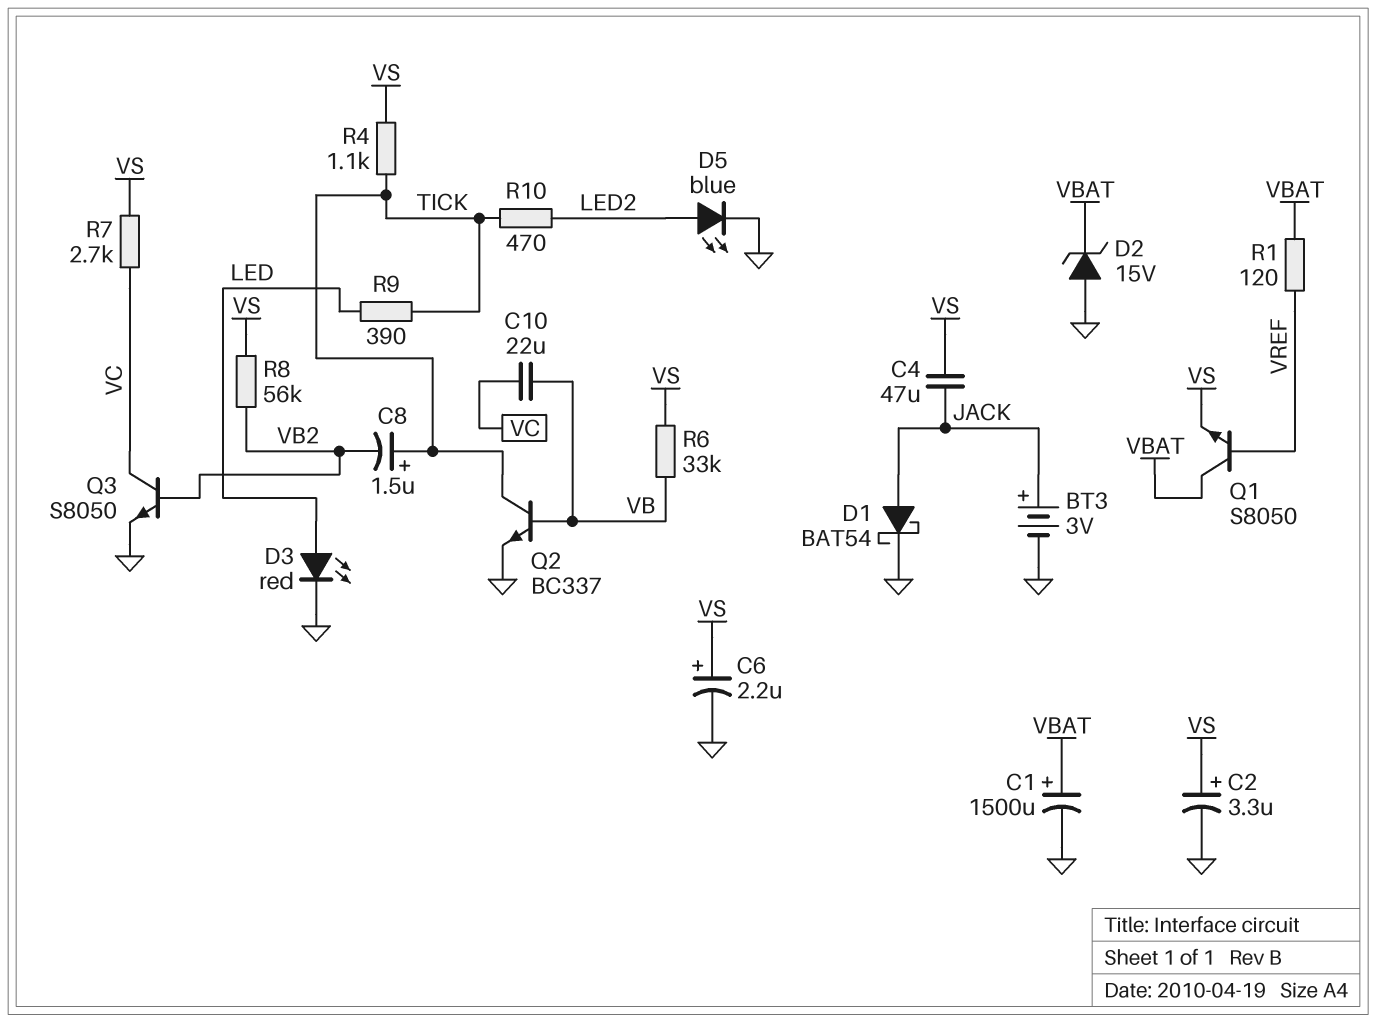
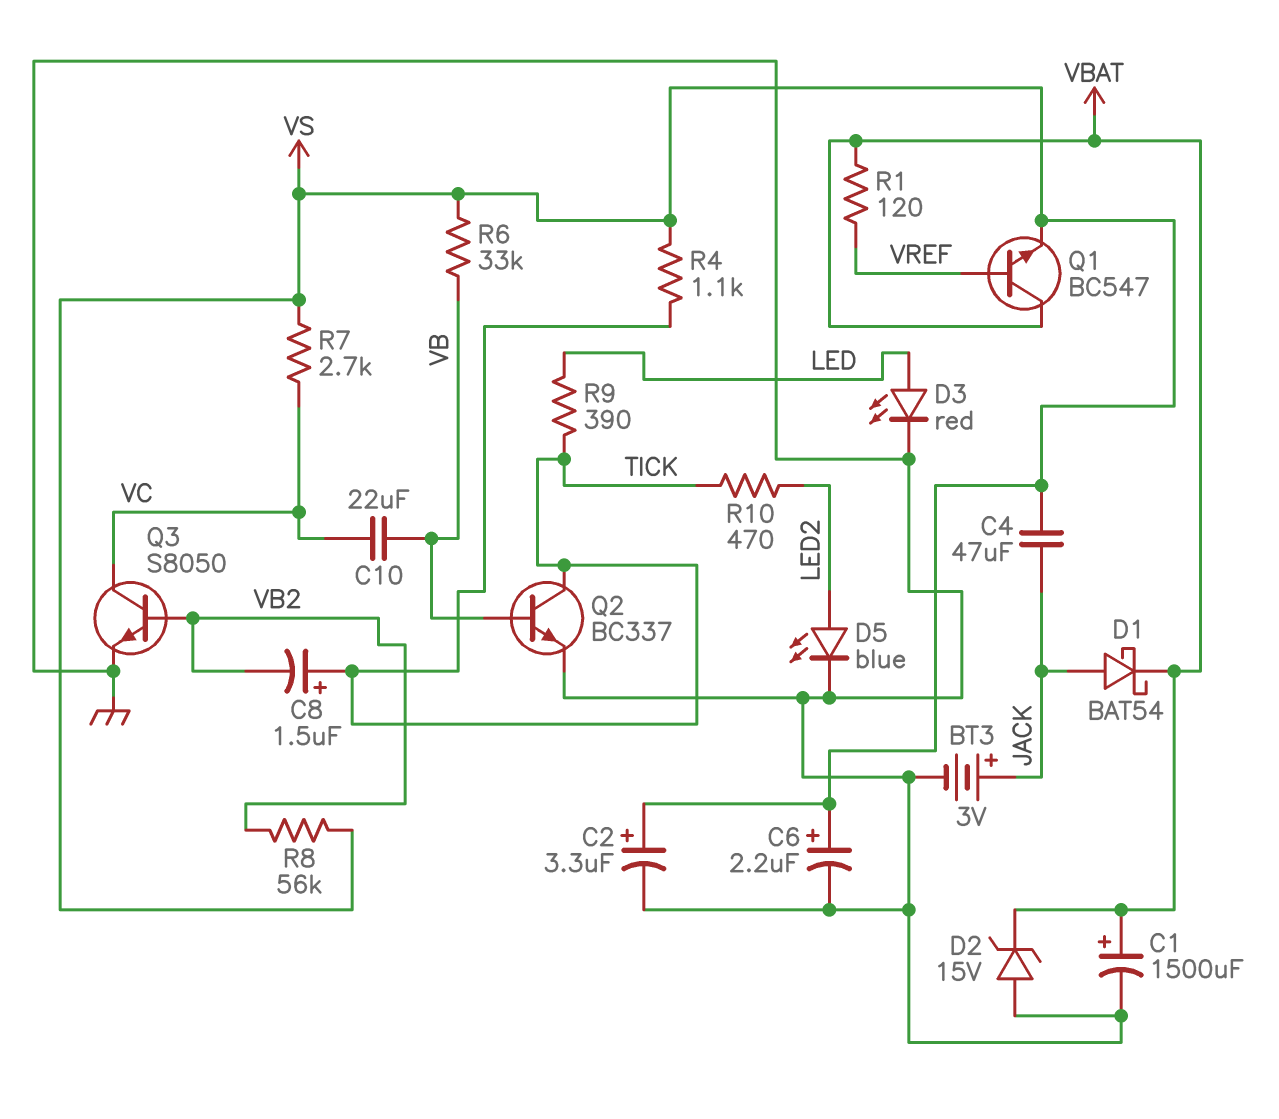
D1: schottky BAT54 (A JACK, K GND) -> schottky BAT54 (A JACK, K VBAT)
Q1: NPN S8050 (B VREF, C VBAT, E VS) -> NPN BC547 (B VREF, C VBAT, E VS)

